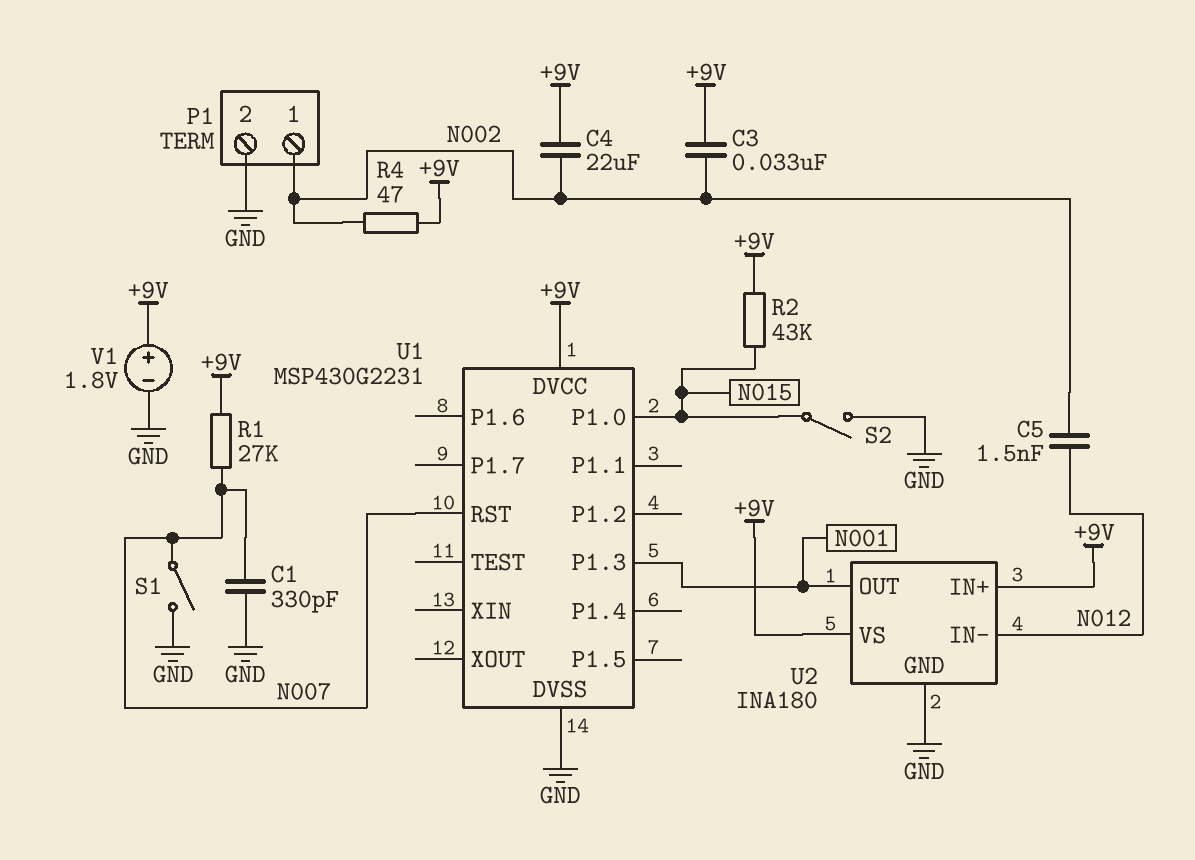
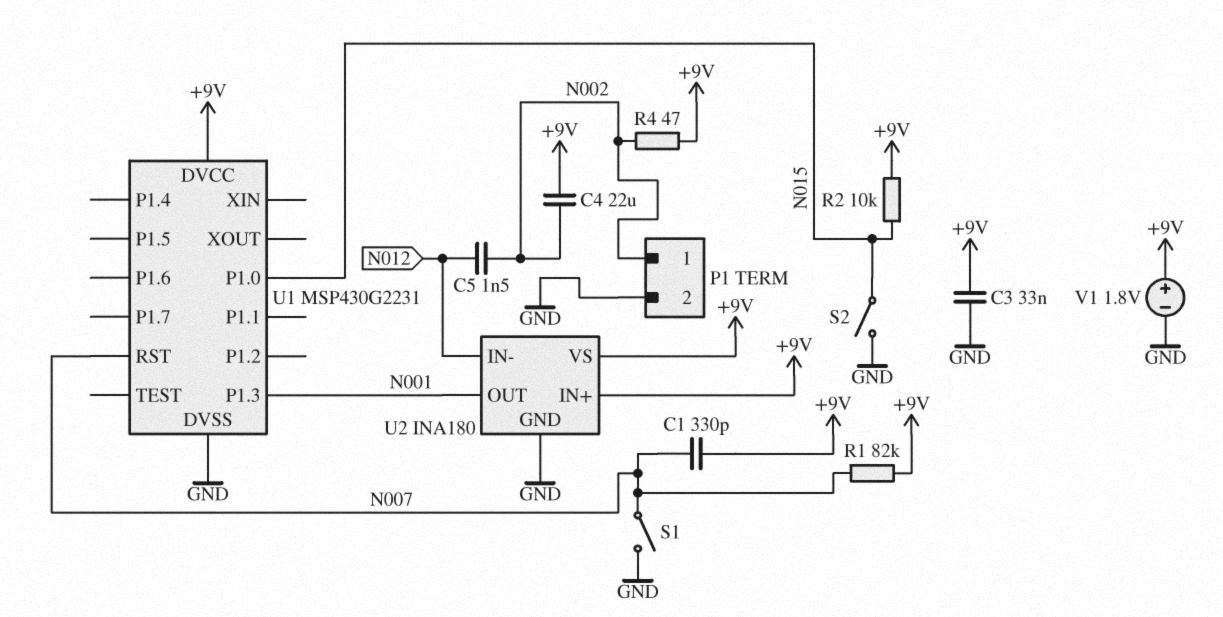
C1: 330pF (GND, N007) -> 330pF (+9V, N007)
C3: 33nF (+9V, N002) -> 33nF (+9V, GND)
R1: 27k (+9V, N007) -> 82k (+9V, N007)
R2: 43k (+9V, N015) -> 10k (+9V, N015)

